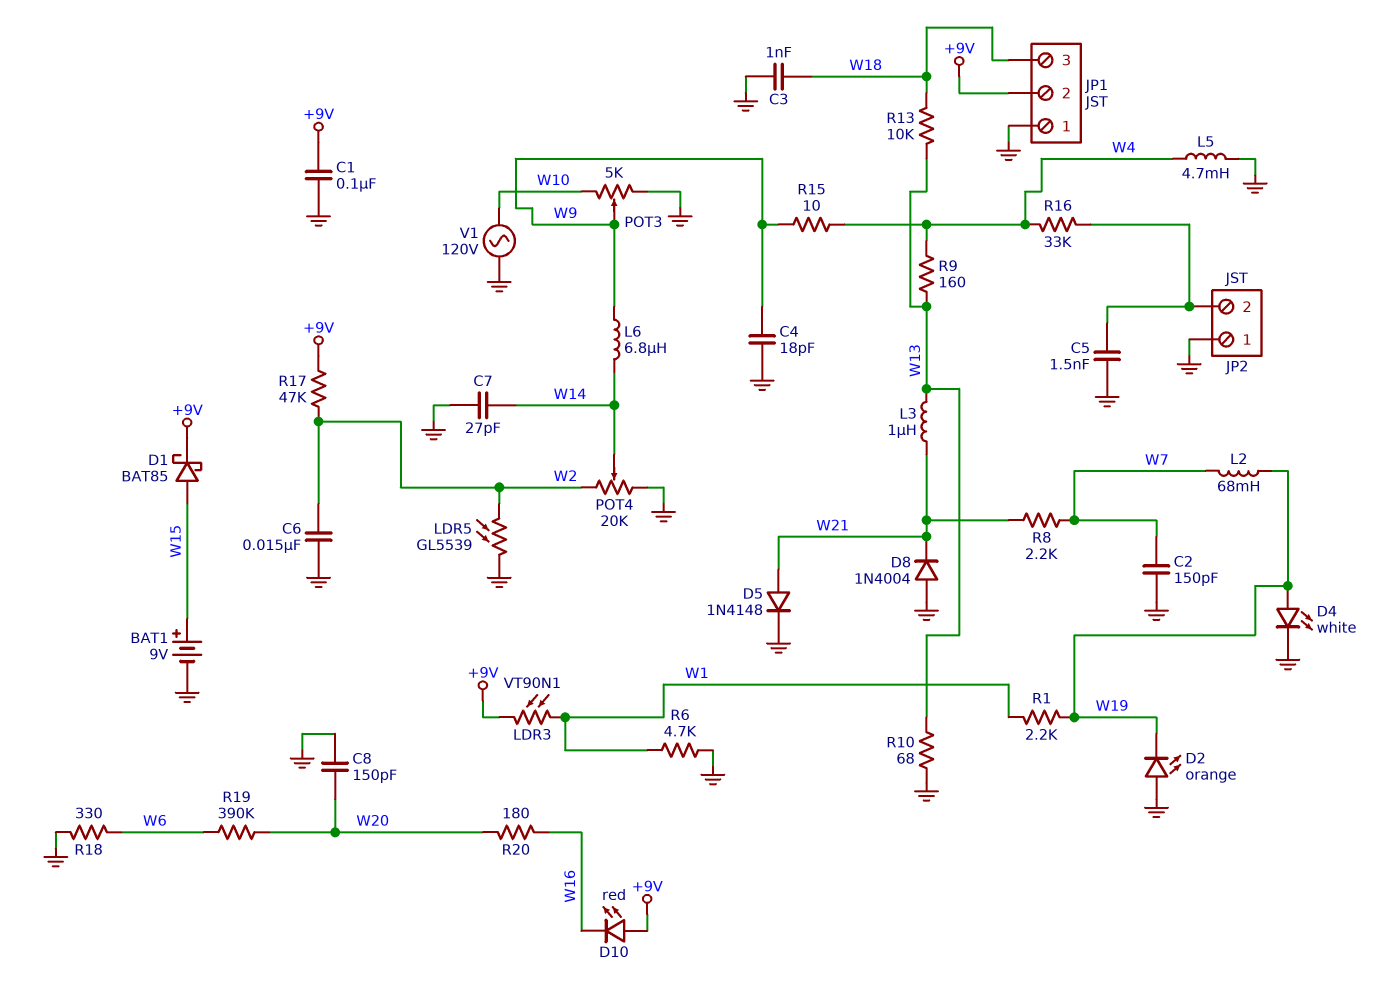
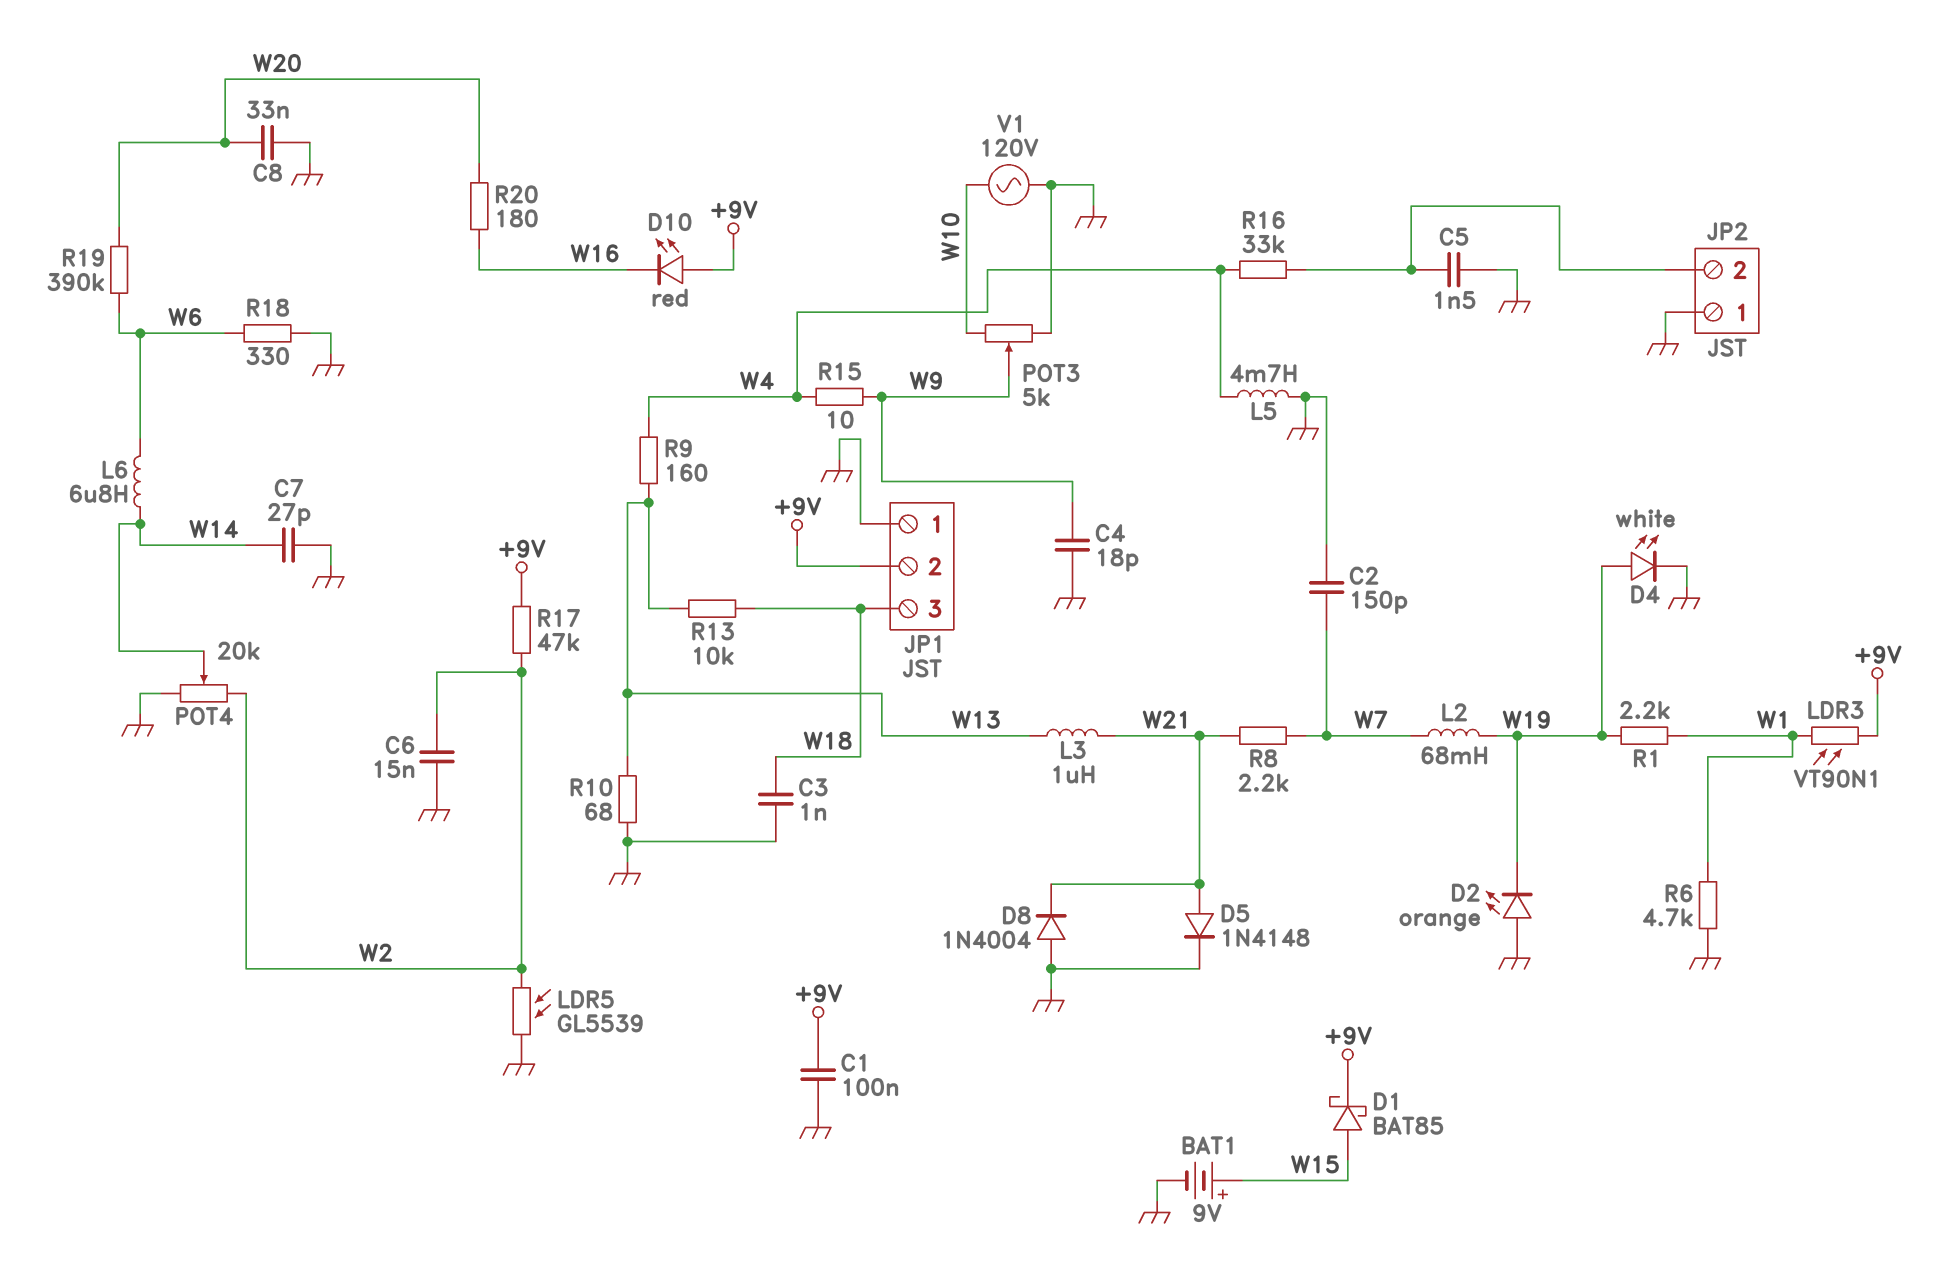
C8: 150pF (GND, W20) -> 33nF (GND, W20)
L6: 6.8uH (W9, W14) -> 6.8uH (W6, W14)

